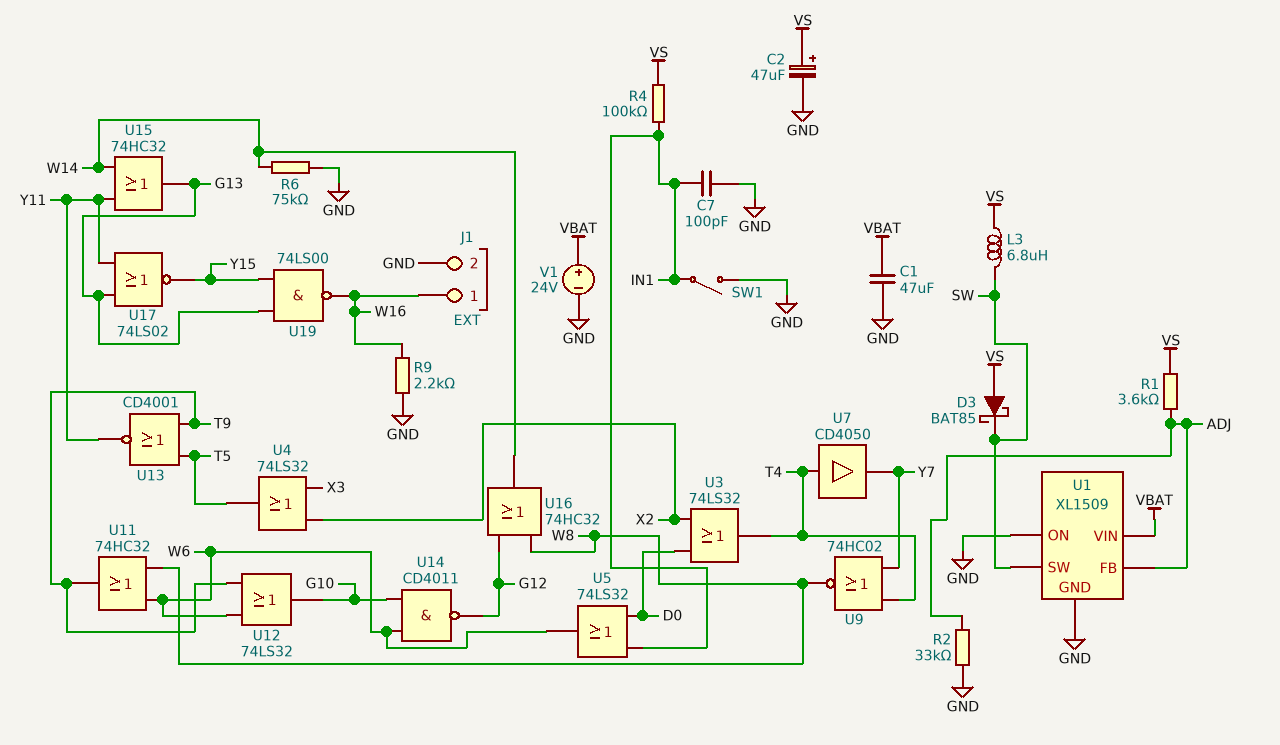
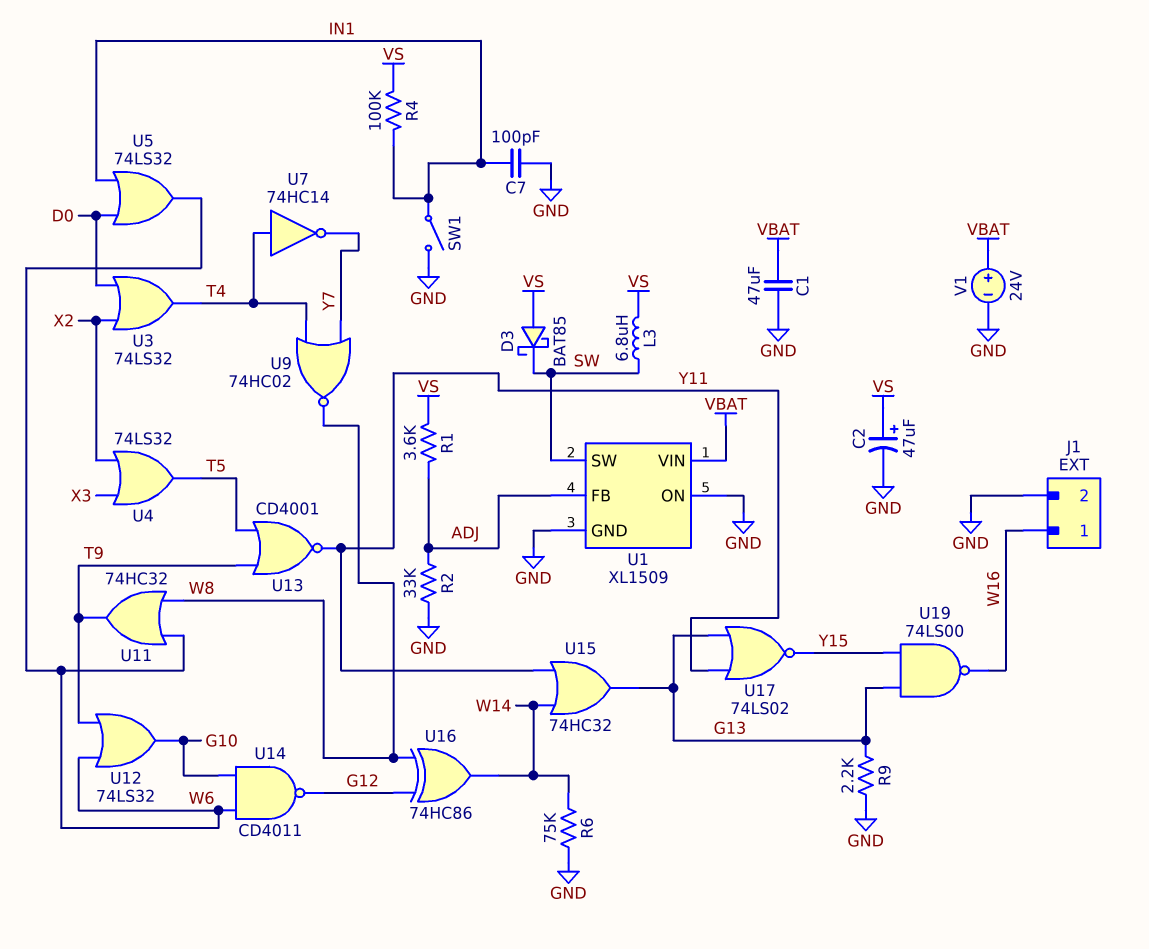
R9: 2.2k (GND, W16) -> 2.2k (G13, GND)
U7: buffer CD4050 (in T4, out Y7) -> NOT 74HC14 (in T4, out Y7)
U16: OR 74HC32 (in G12, in W8, out W14) -> XOR 74HC86 (in G12, in W8, out W14)

